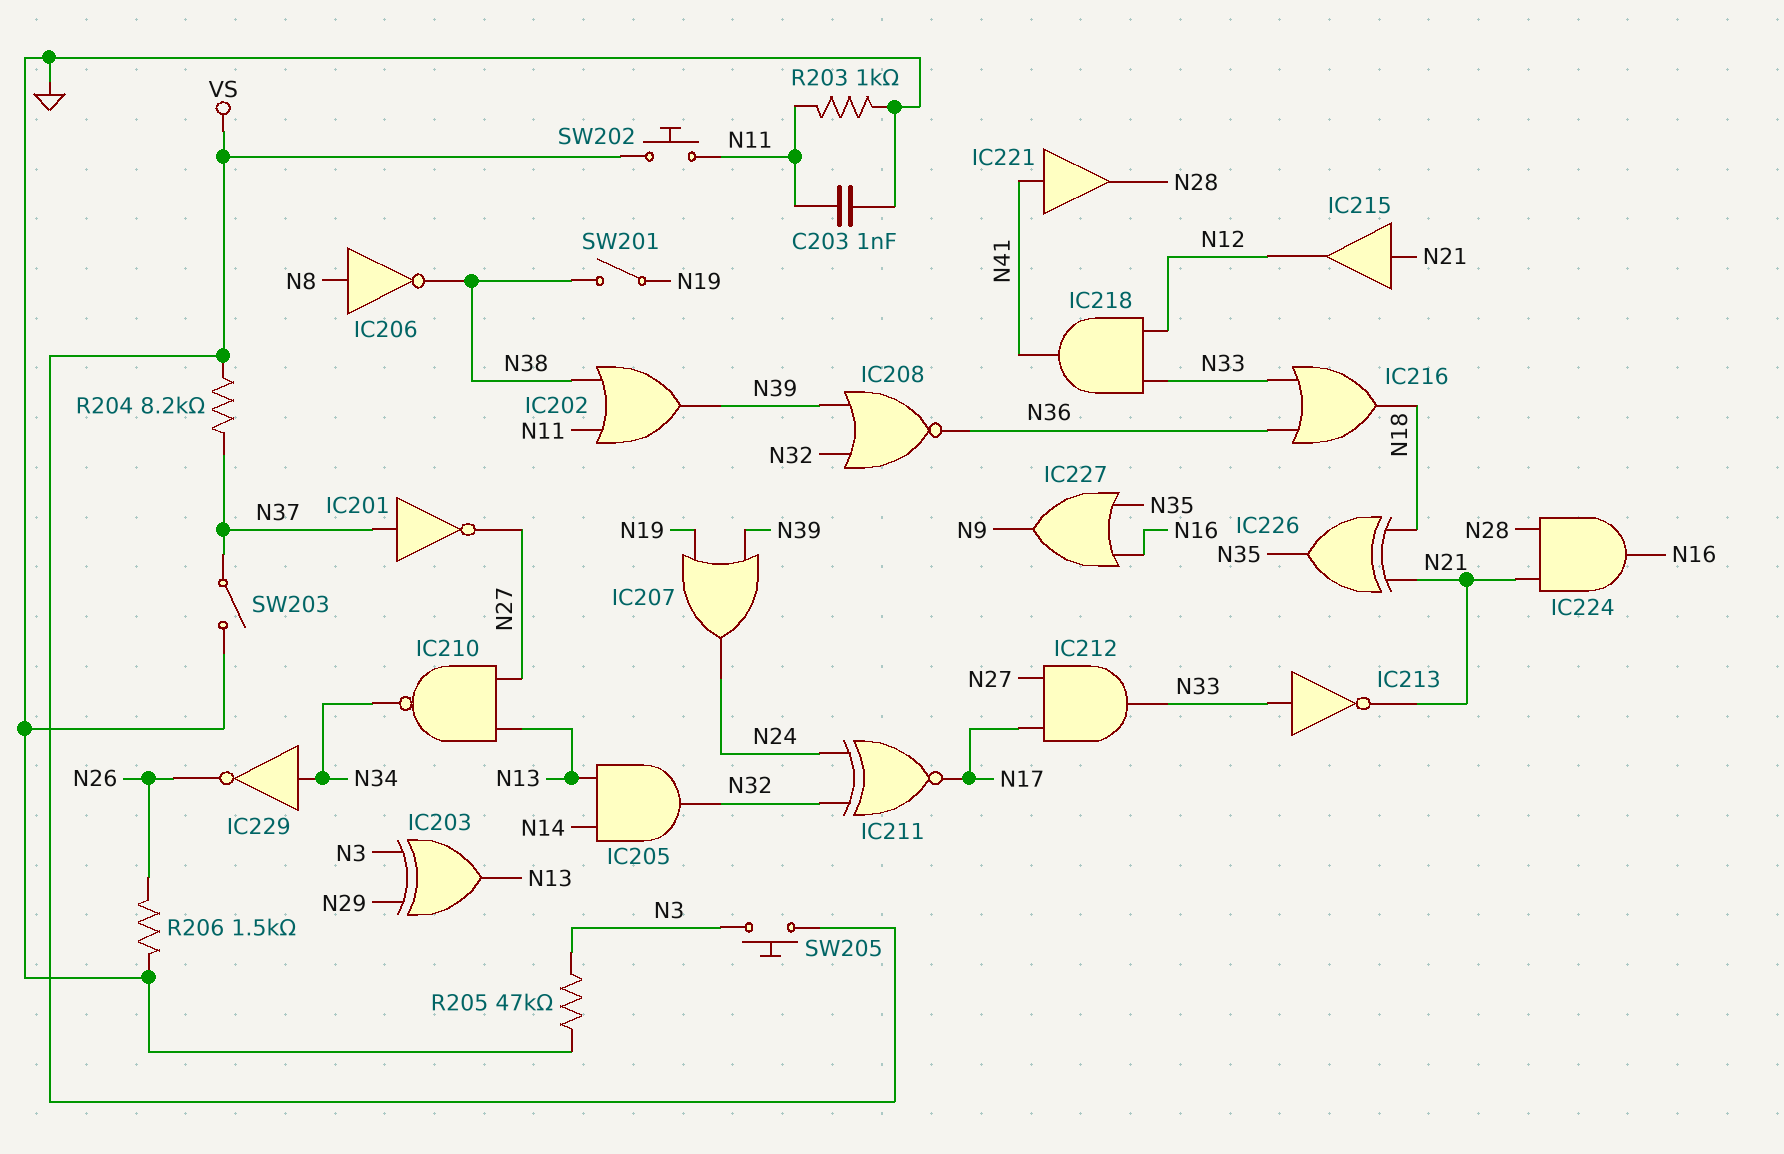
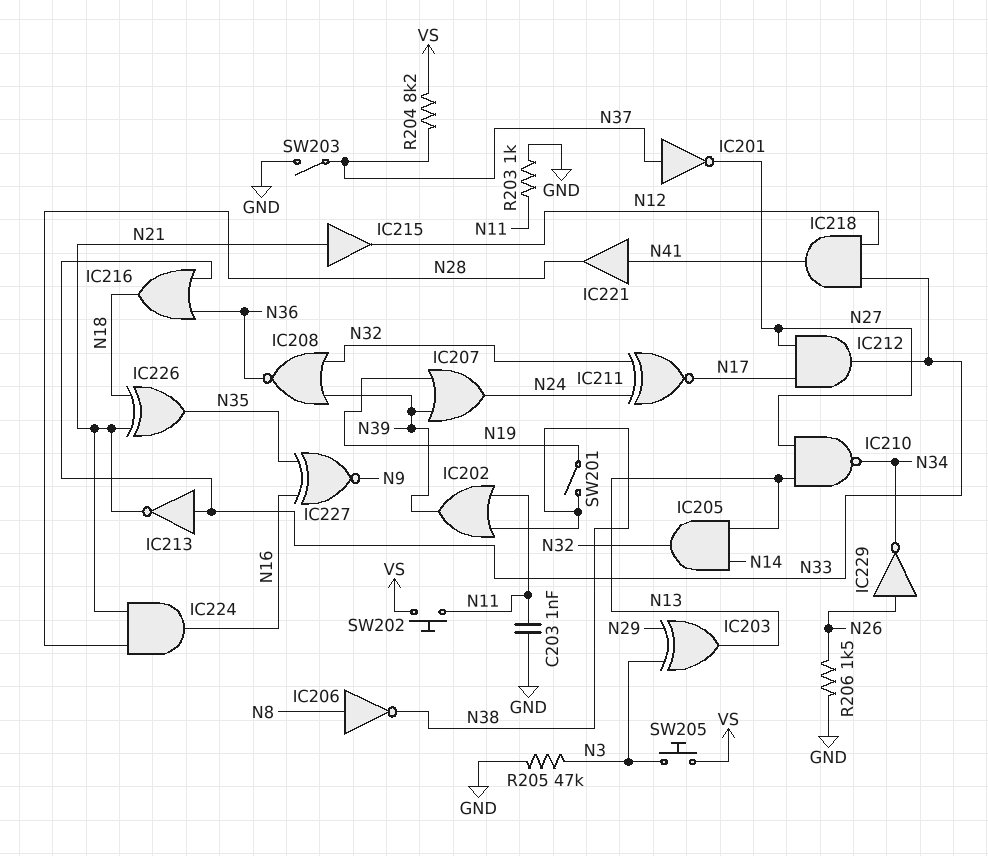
IC227: OR (in N16, in N35, out N9) -> XNOR (in N16, in N35, out N9)
IC229: NOT (in N34, out N26) -> NOT (in N26, out N34)

